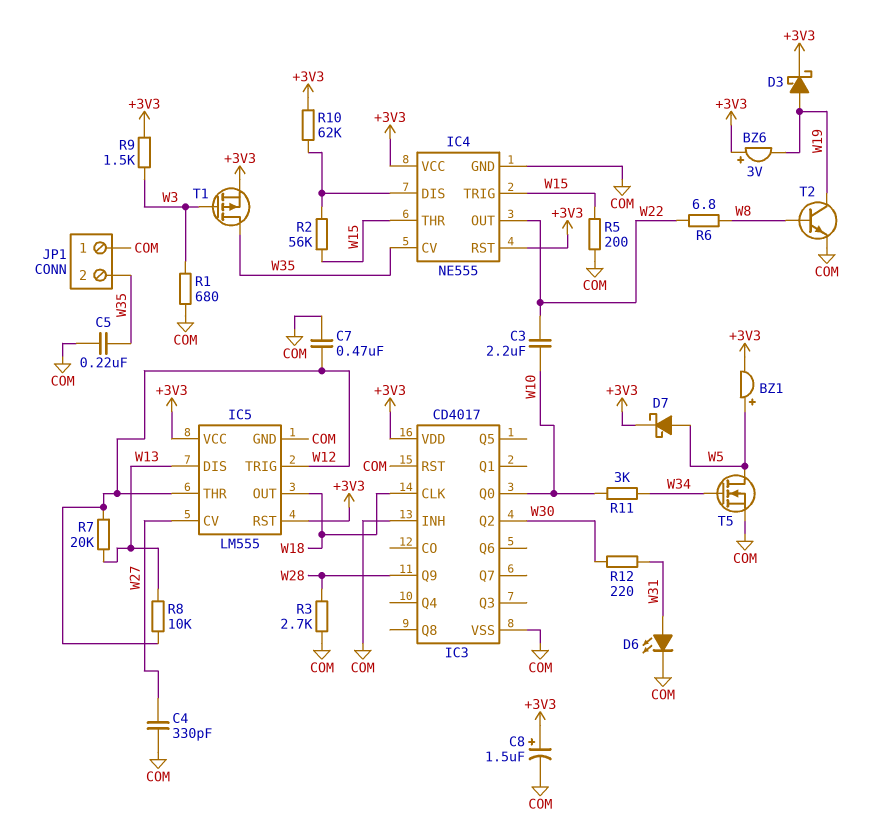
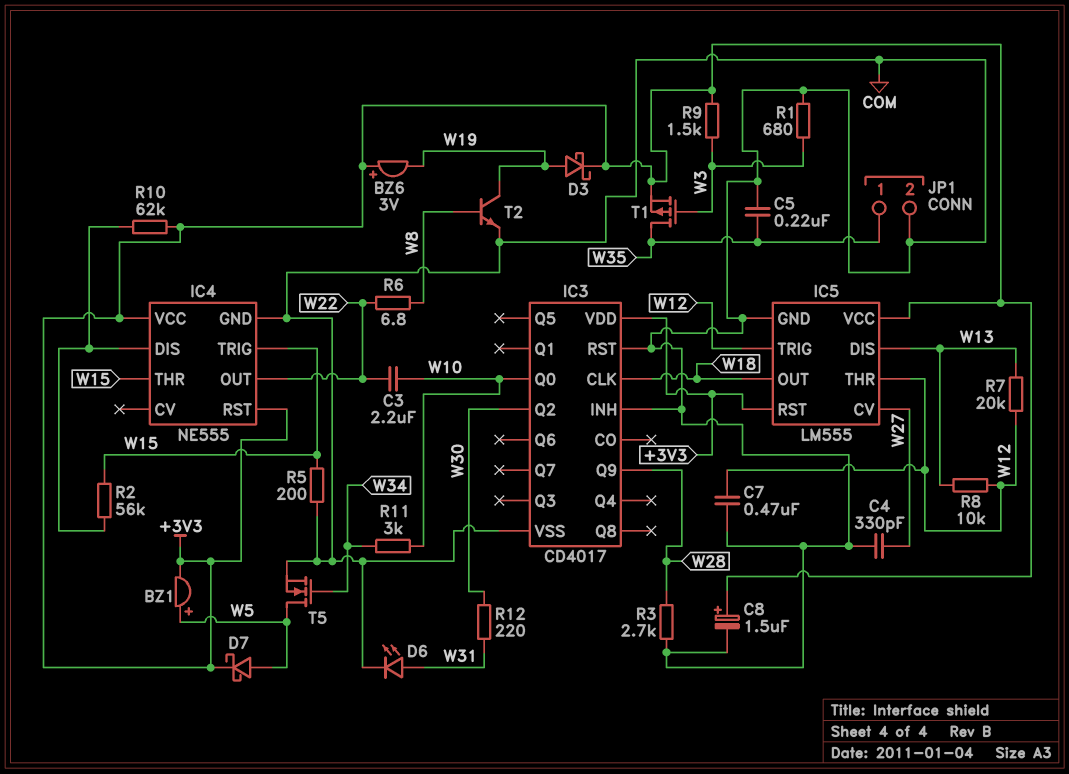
IC4 pin CV: W35 -> none
JP1 pin 1: COM -> W35
JP1 pin 2: W35 -> COM

